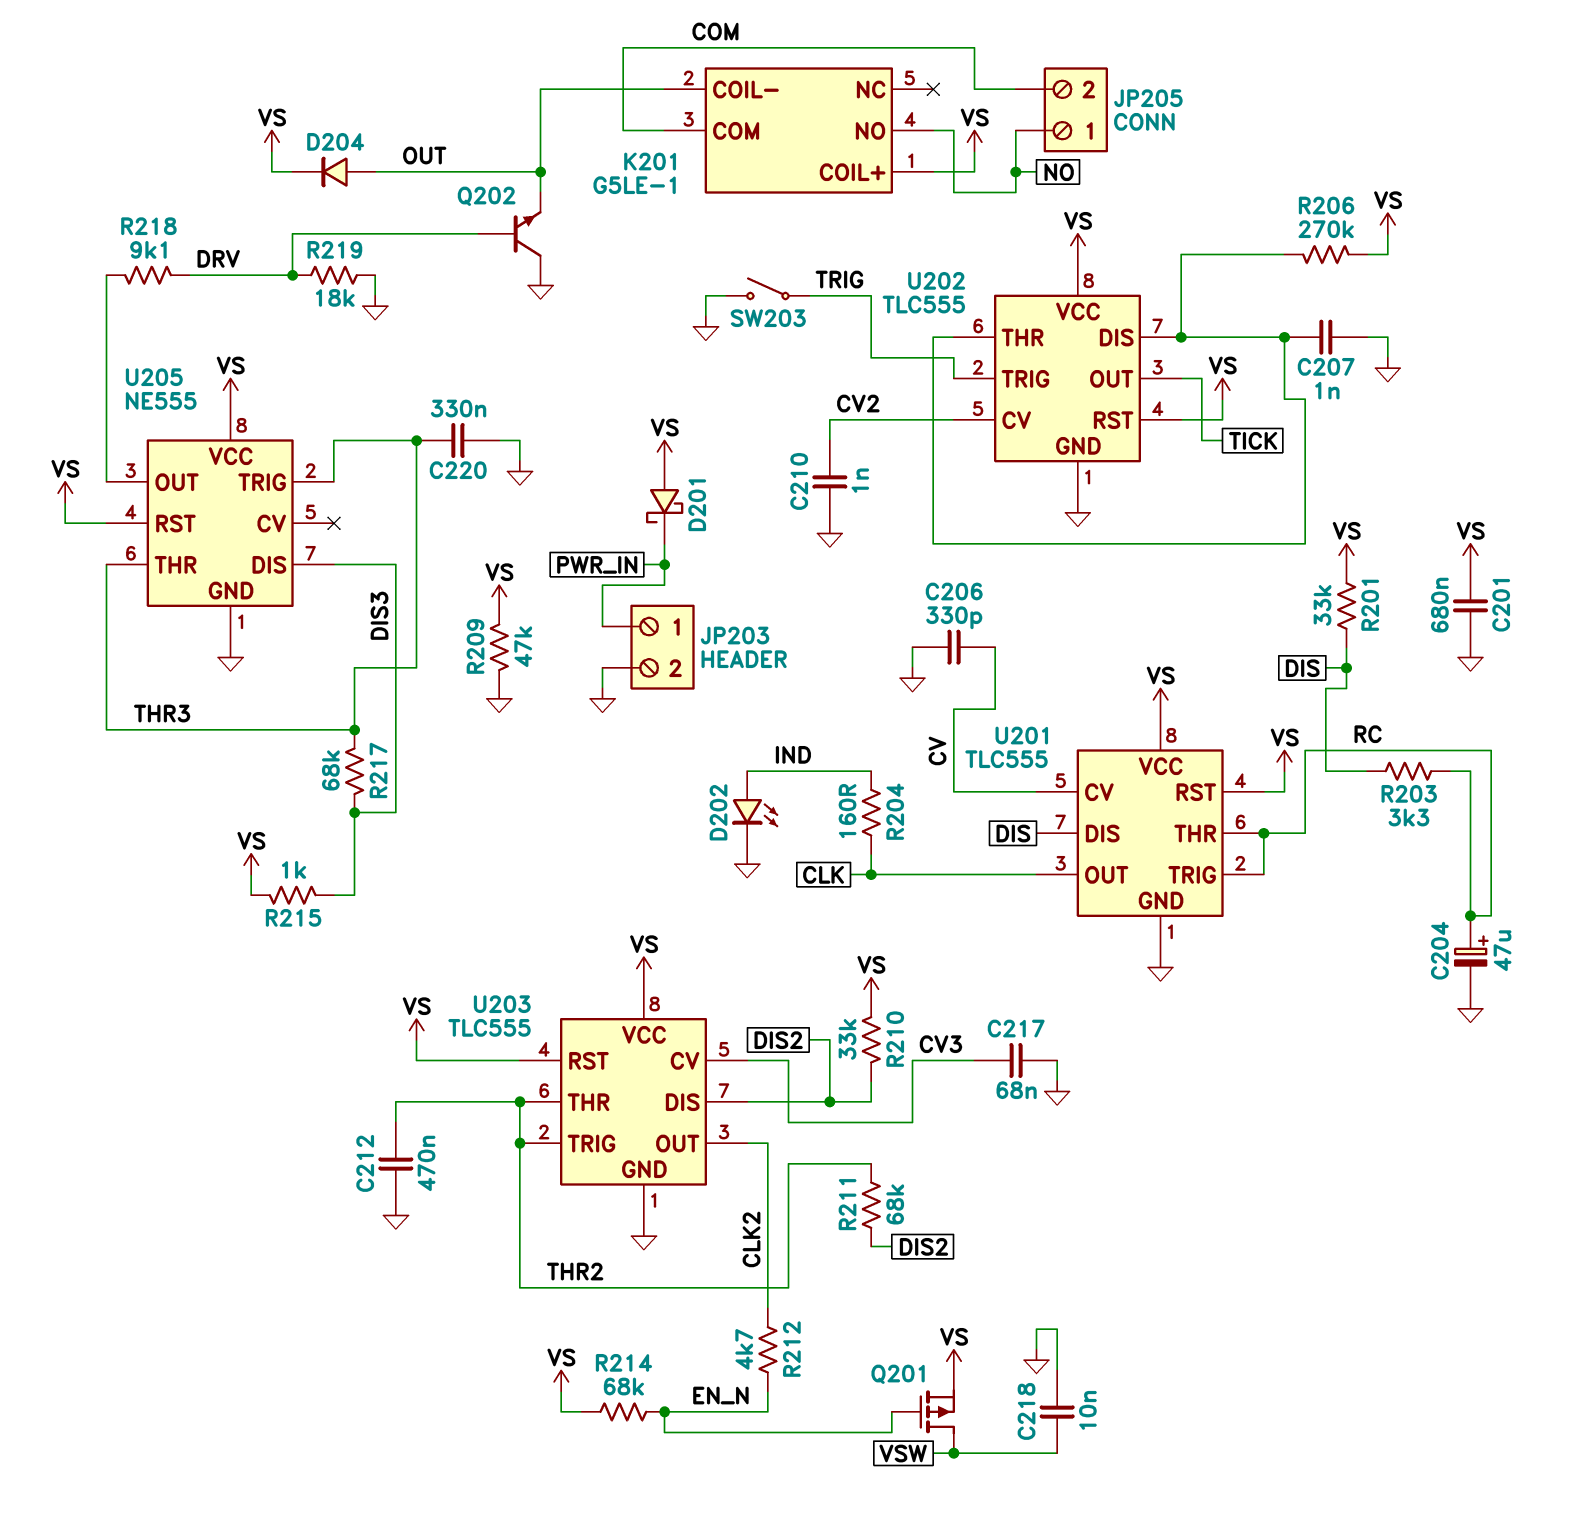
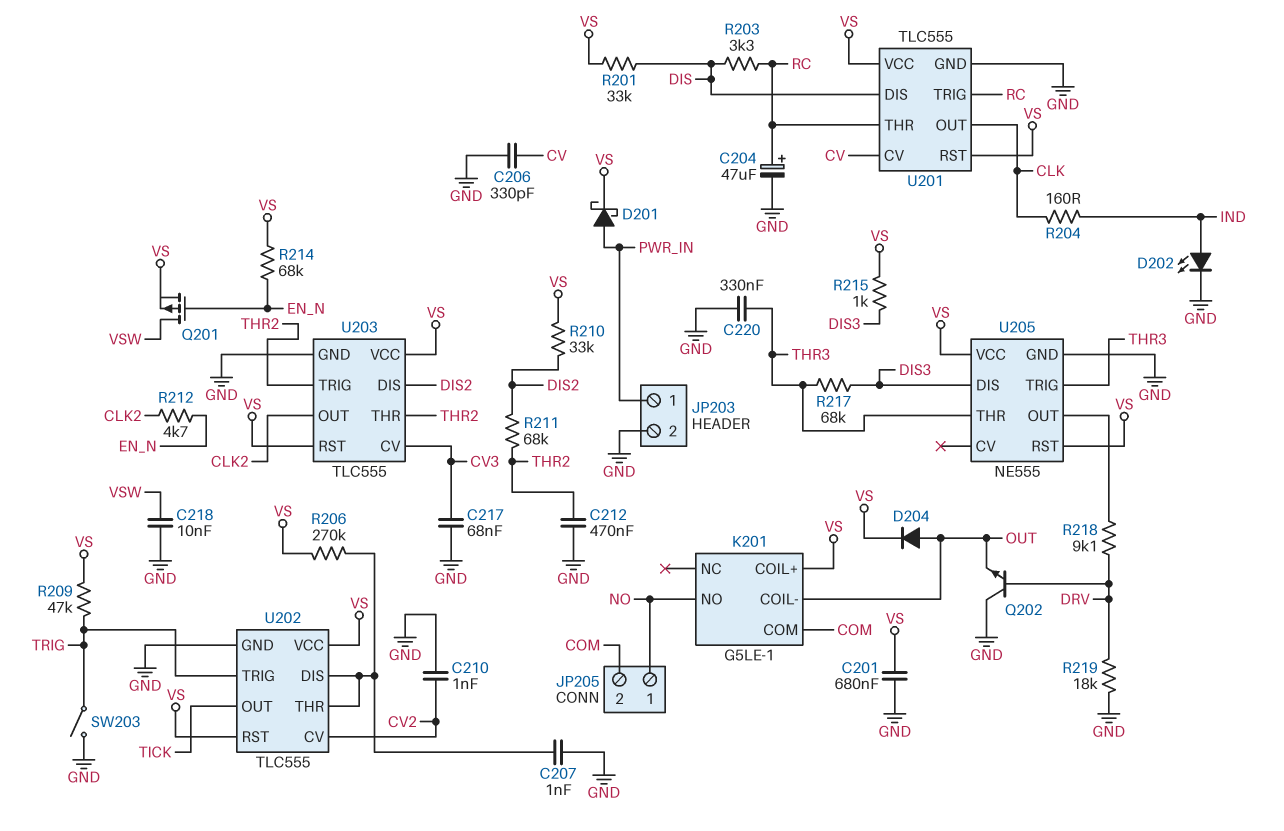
D201: schottky (A VS, K PWR_IN) -> schottky (A PWR_IN, K VS)
R209: 47k (GND, VS) -> 47k (TRIG, VS)

